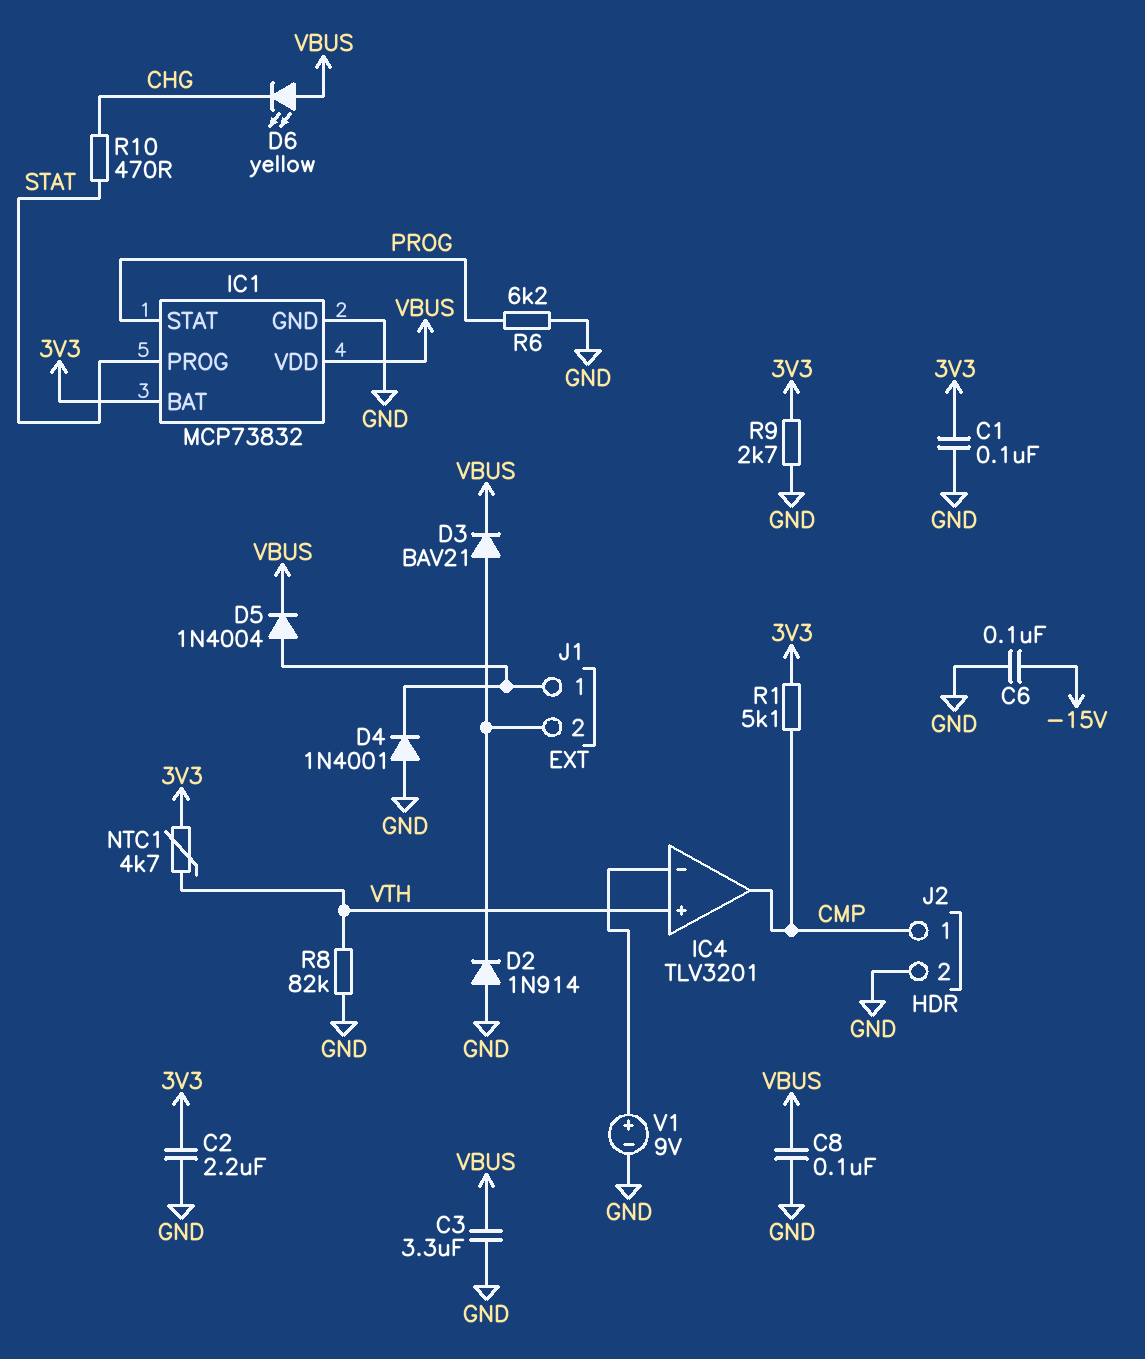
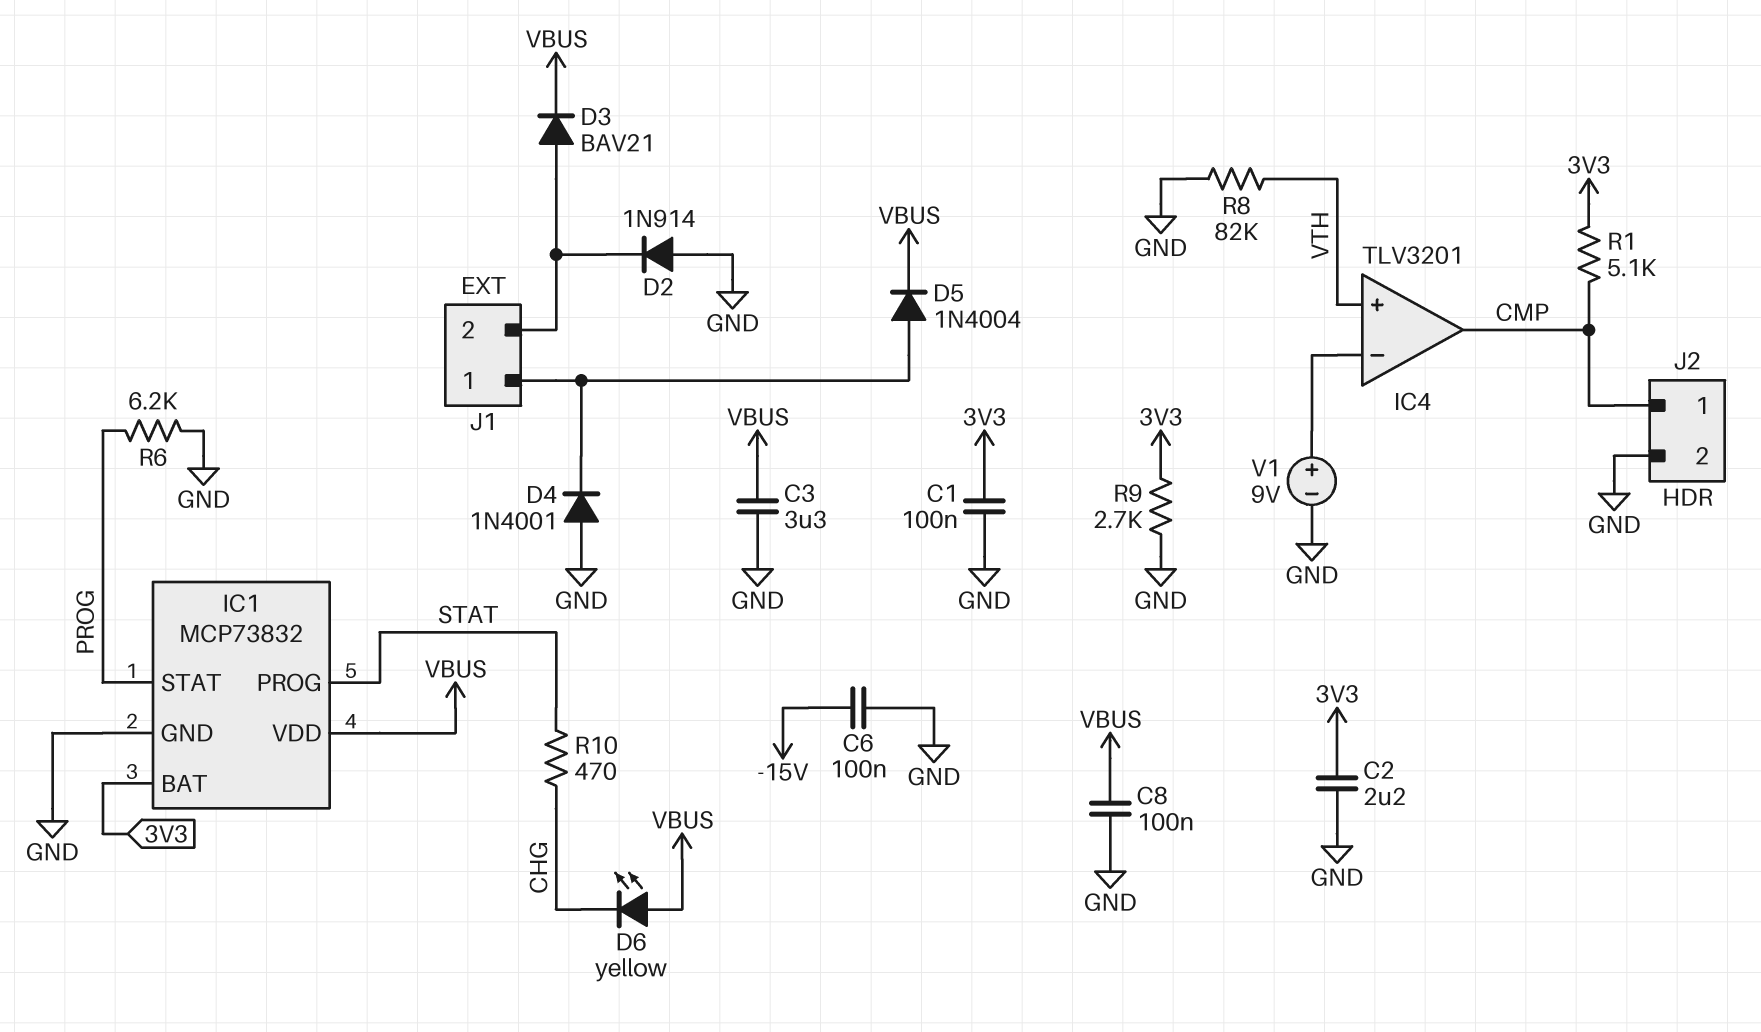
NTC1: 4.7k (3V3, VTH) -> none

